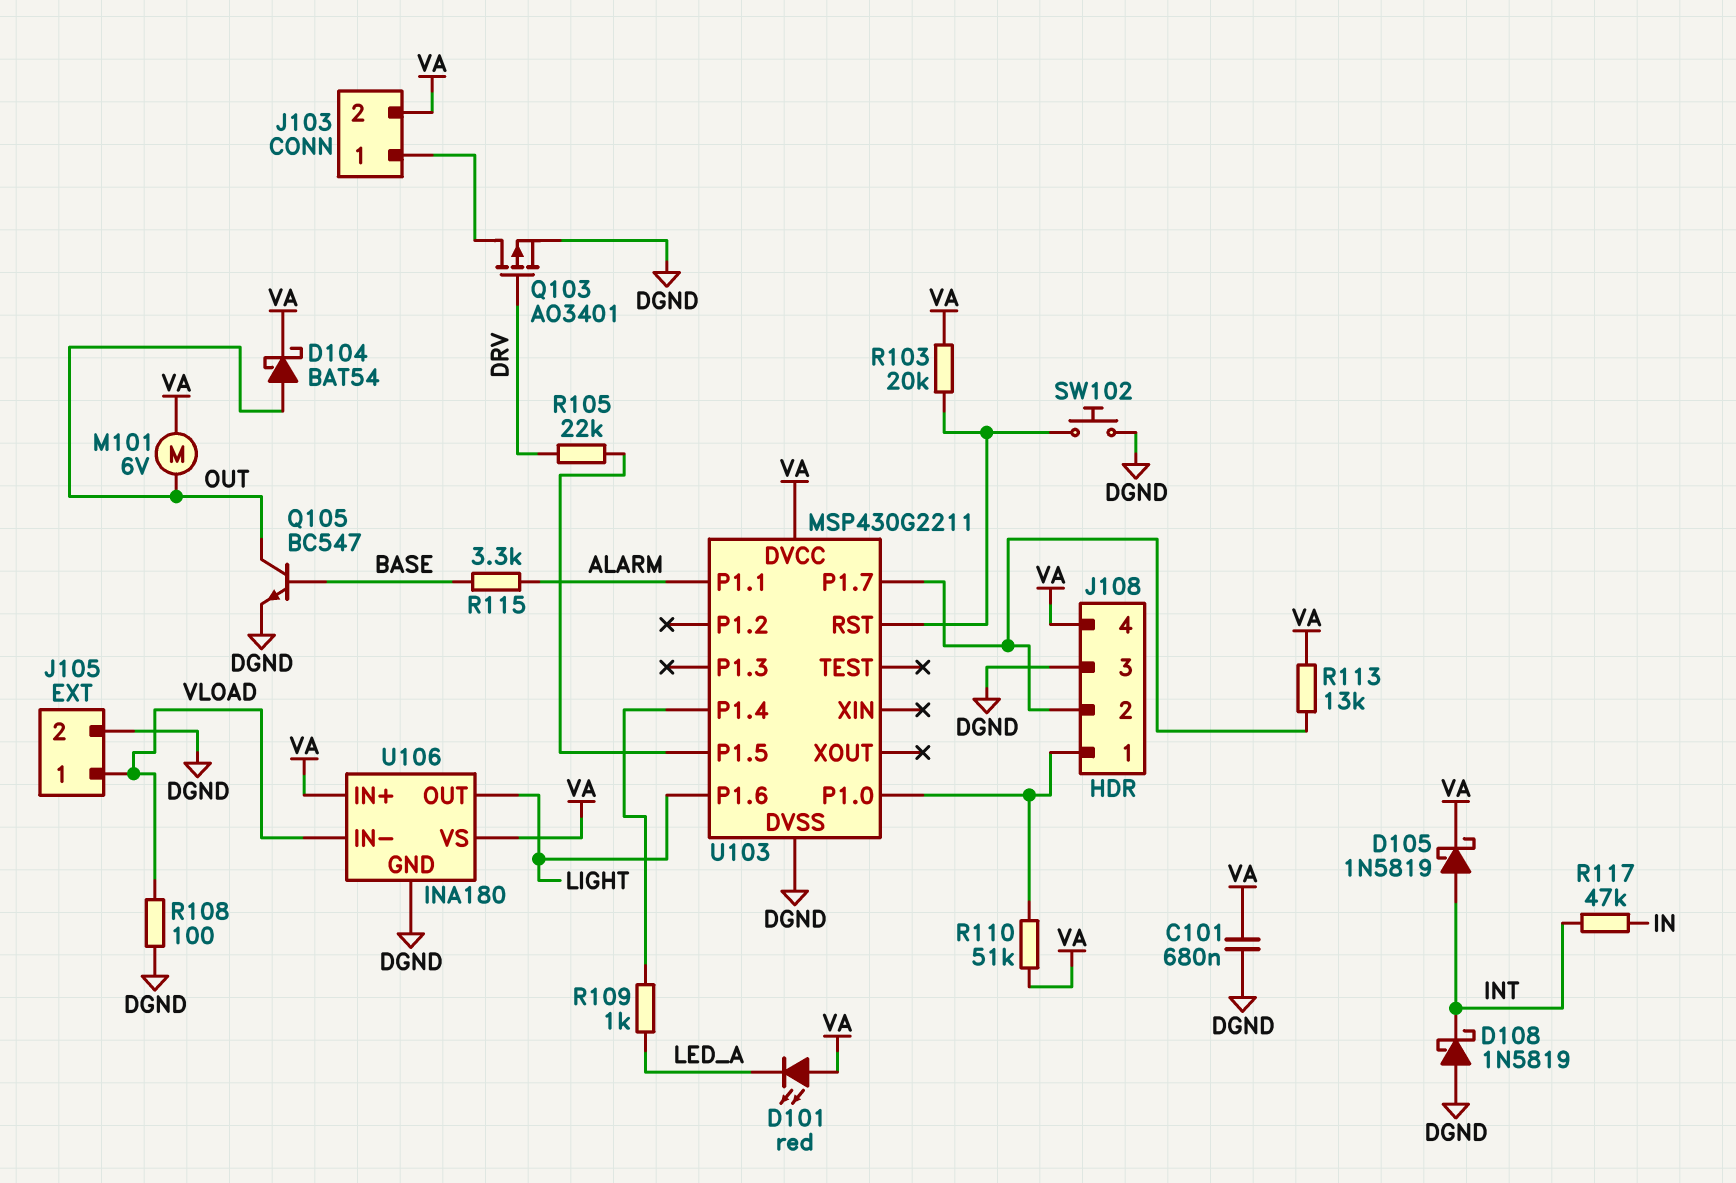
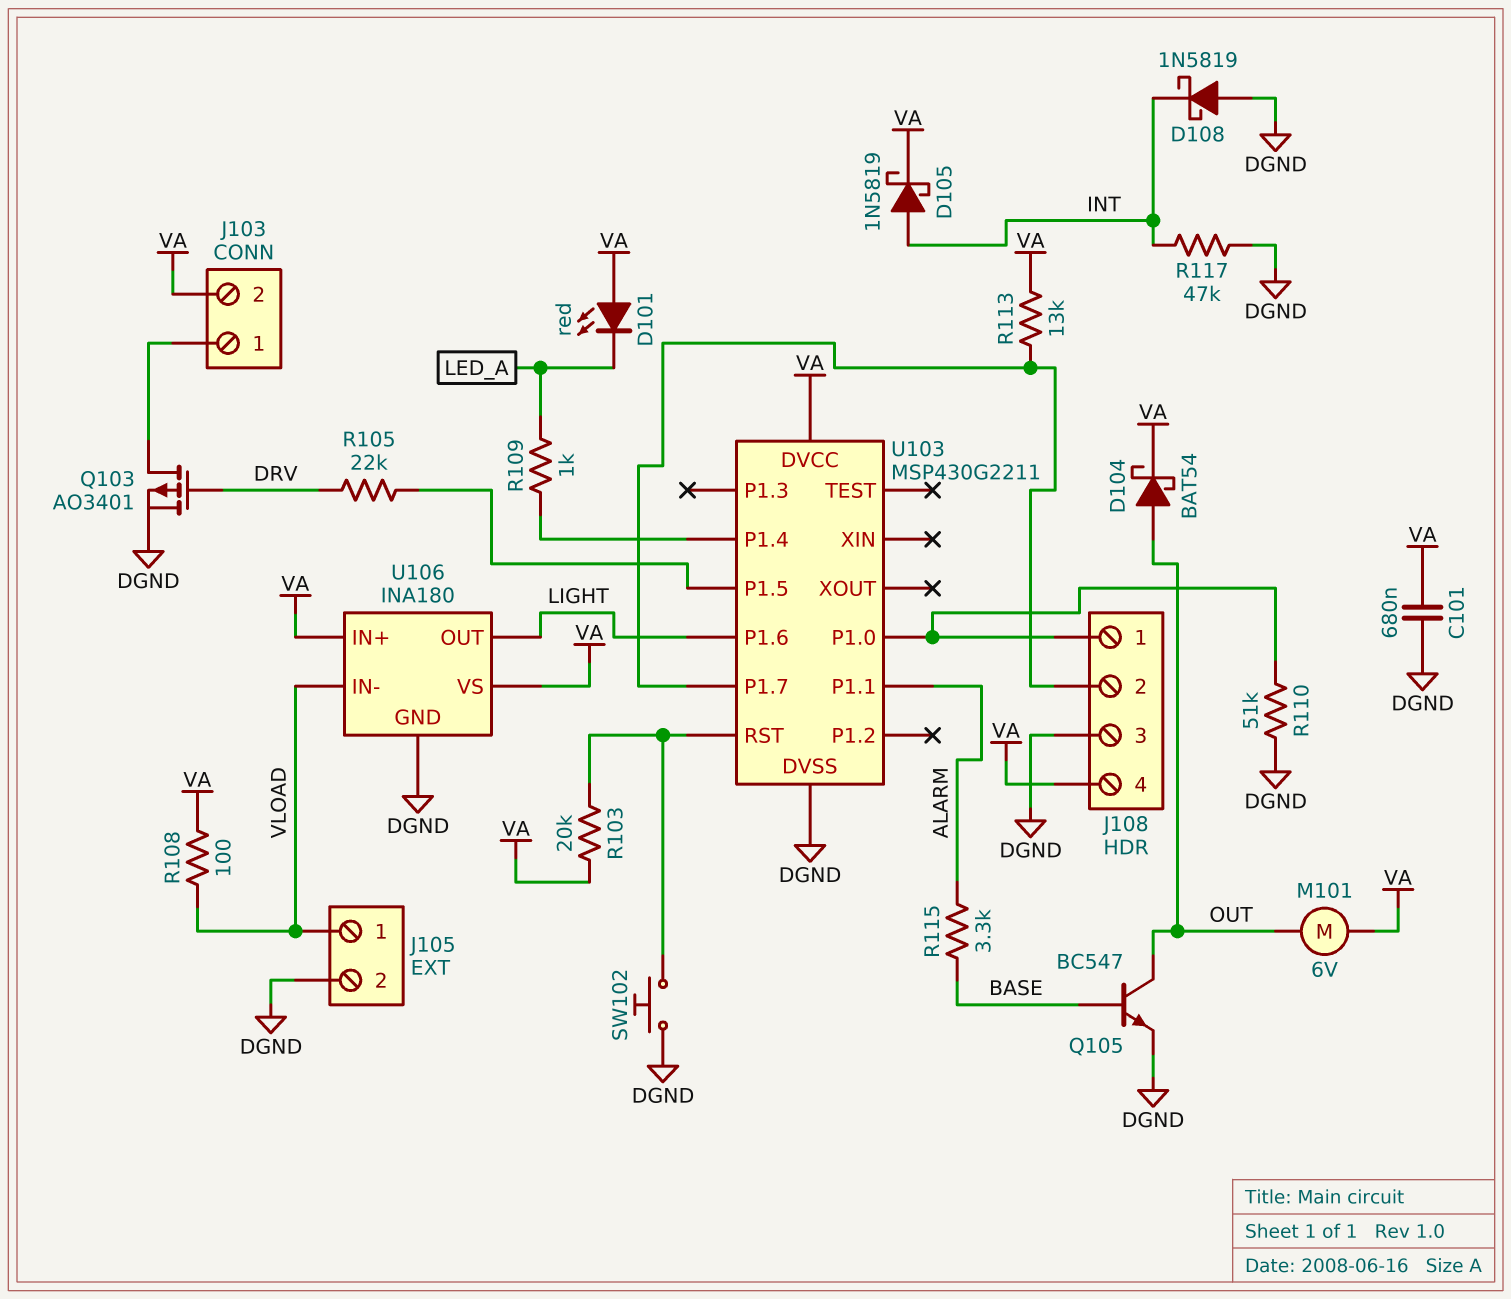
R108: 100 (DGND, VLOAD) -> 100 (VA, VLOAD)
R110: 51k (J108/1, VA) -> 51k (DGND, J108/1)
R117: 47k (IN, INT) -> 47k (DGND, INT)

